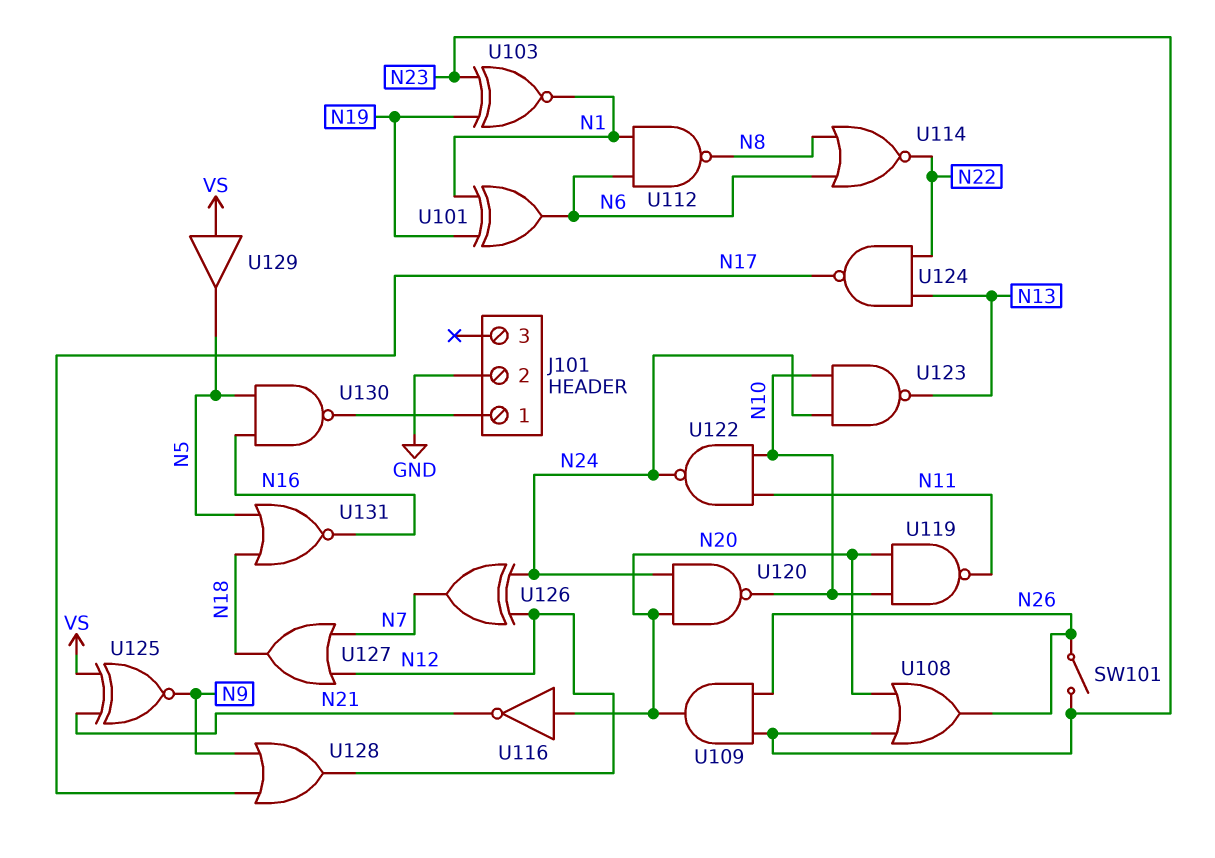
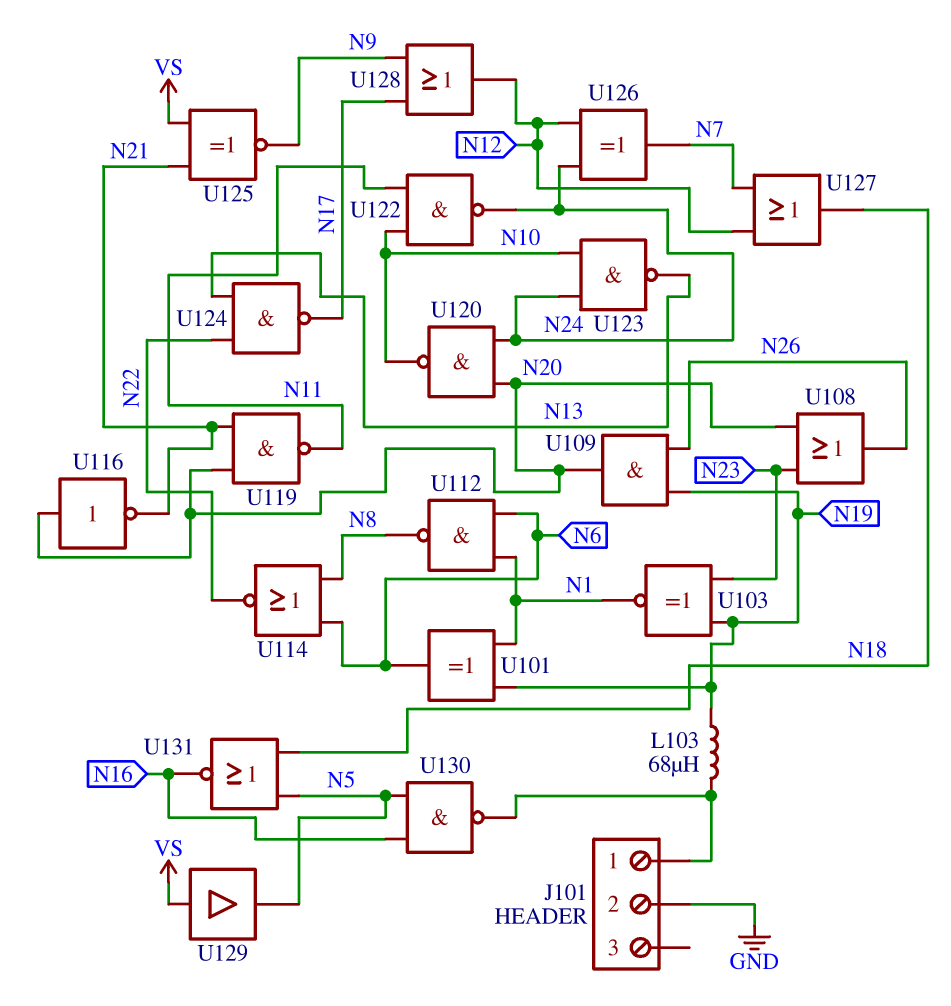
L103: none -> 68uH (J101/1, N19)
SW101: switch (N23, N26) -> none
U109: AND (in N23, in N26, out N20) -> AND (in N19, in N26, out N20)
U119: NAND (in N10, in N20, out N11) -> NAND (in N20, in N21, out N11)

